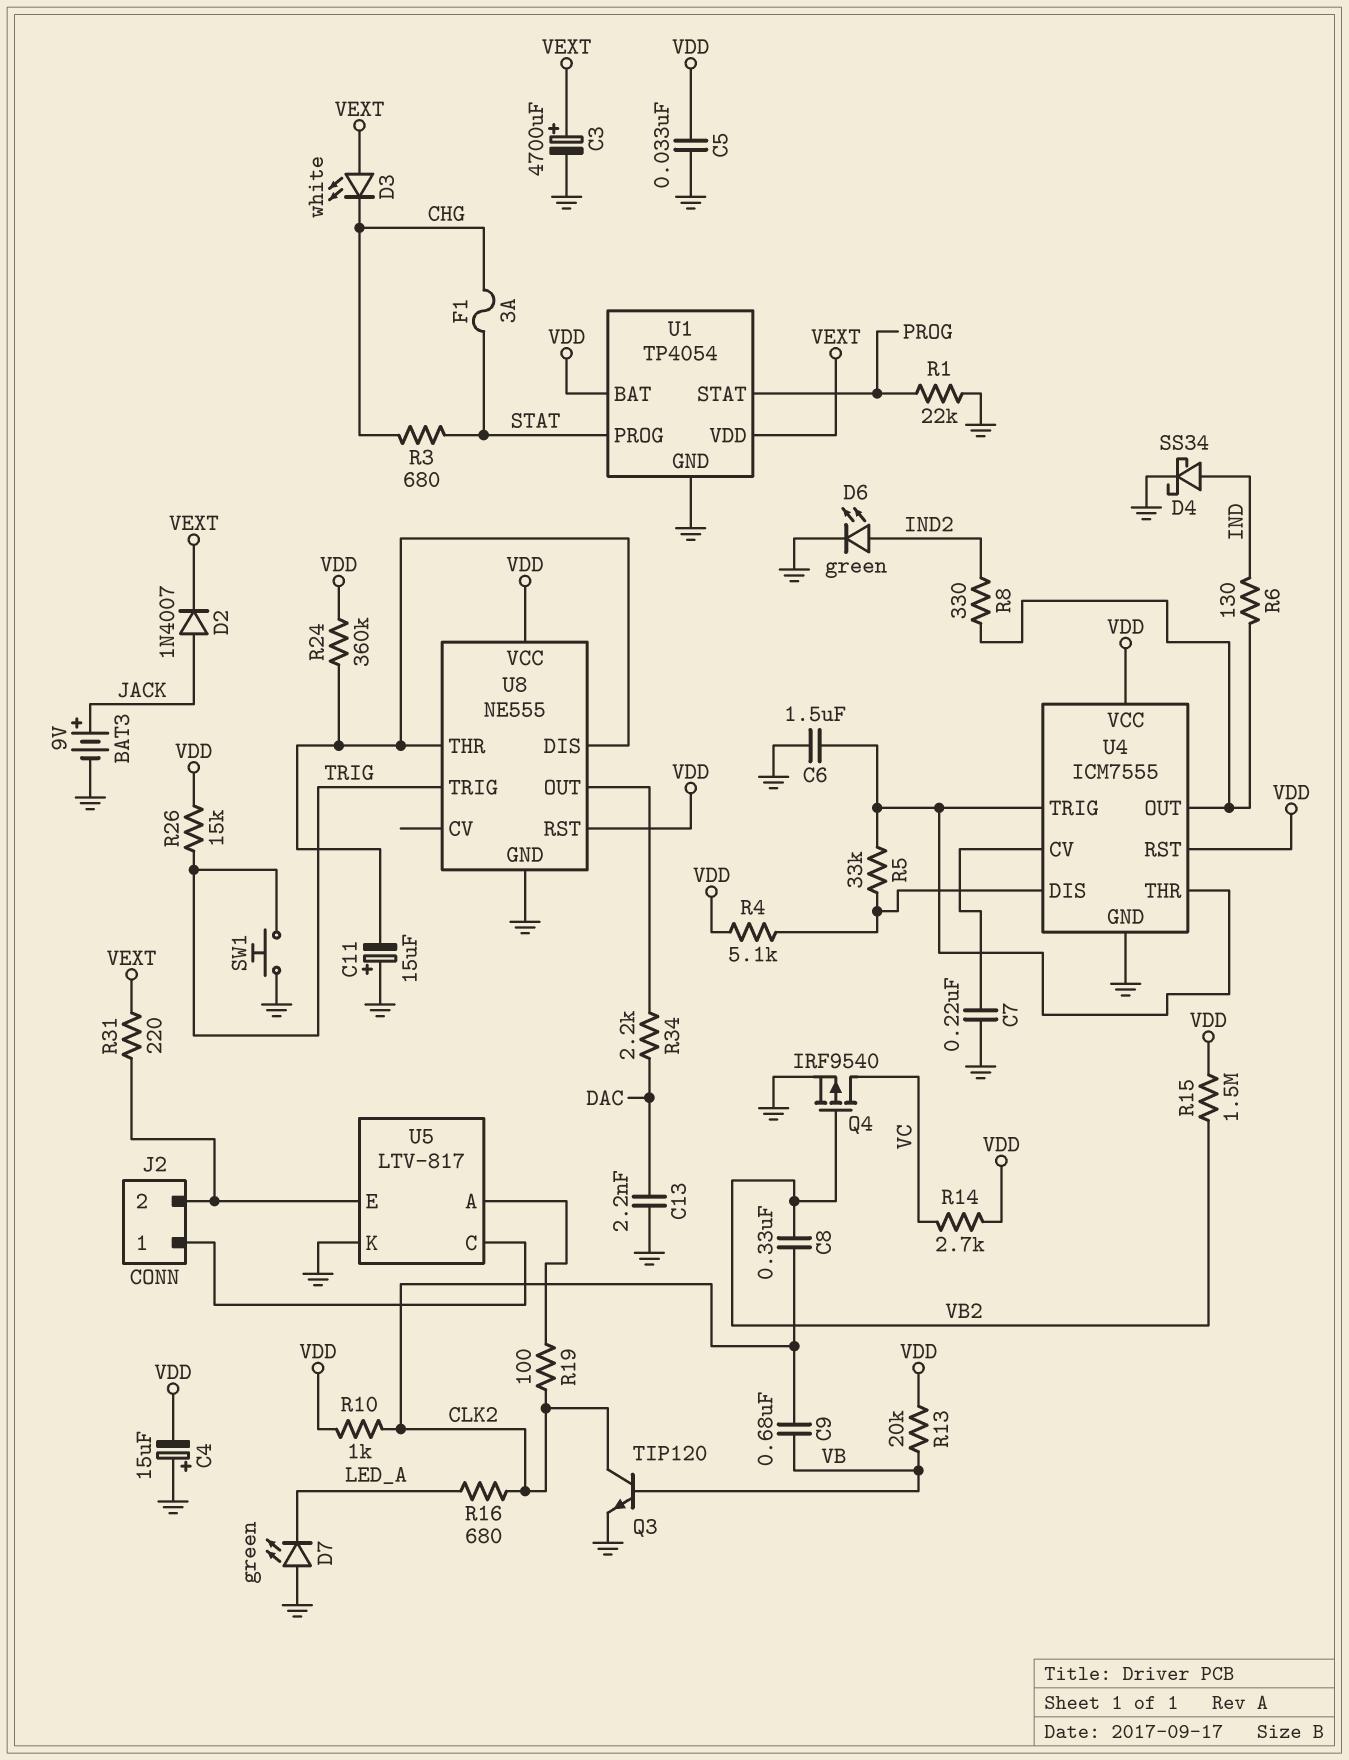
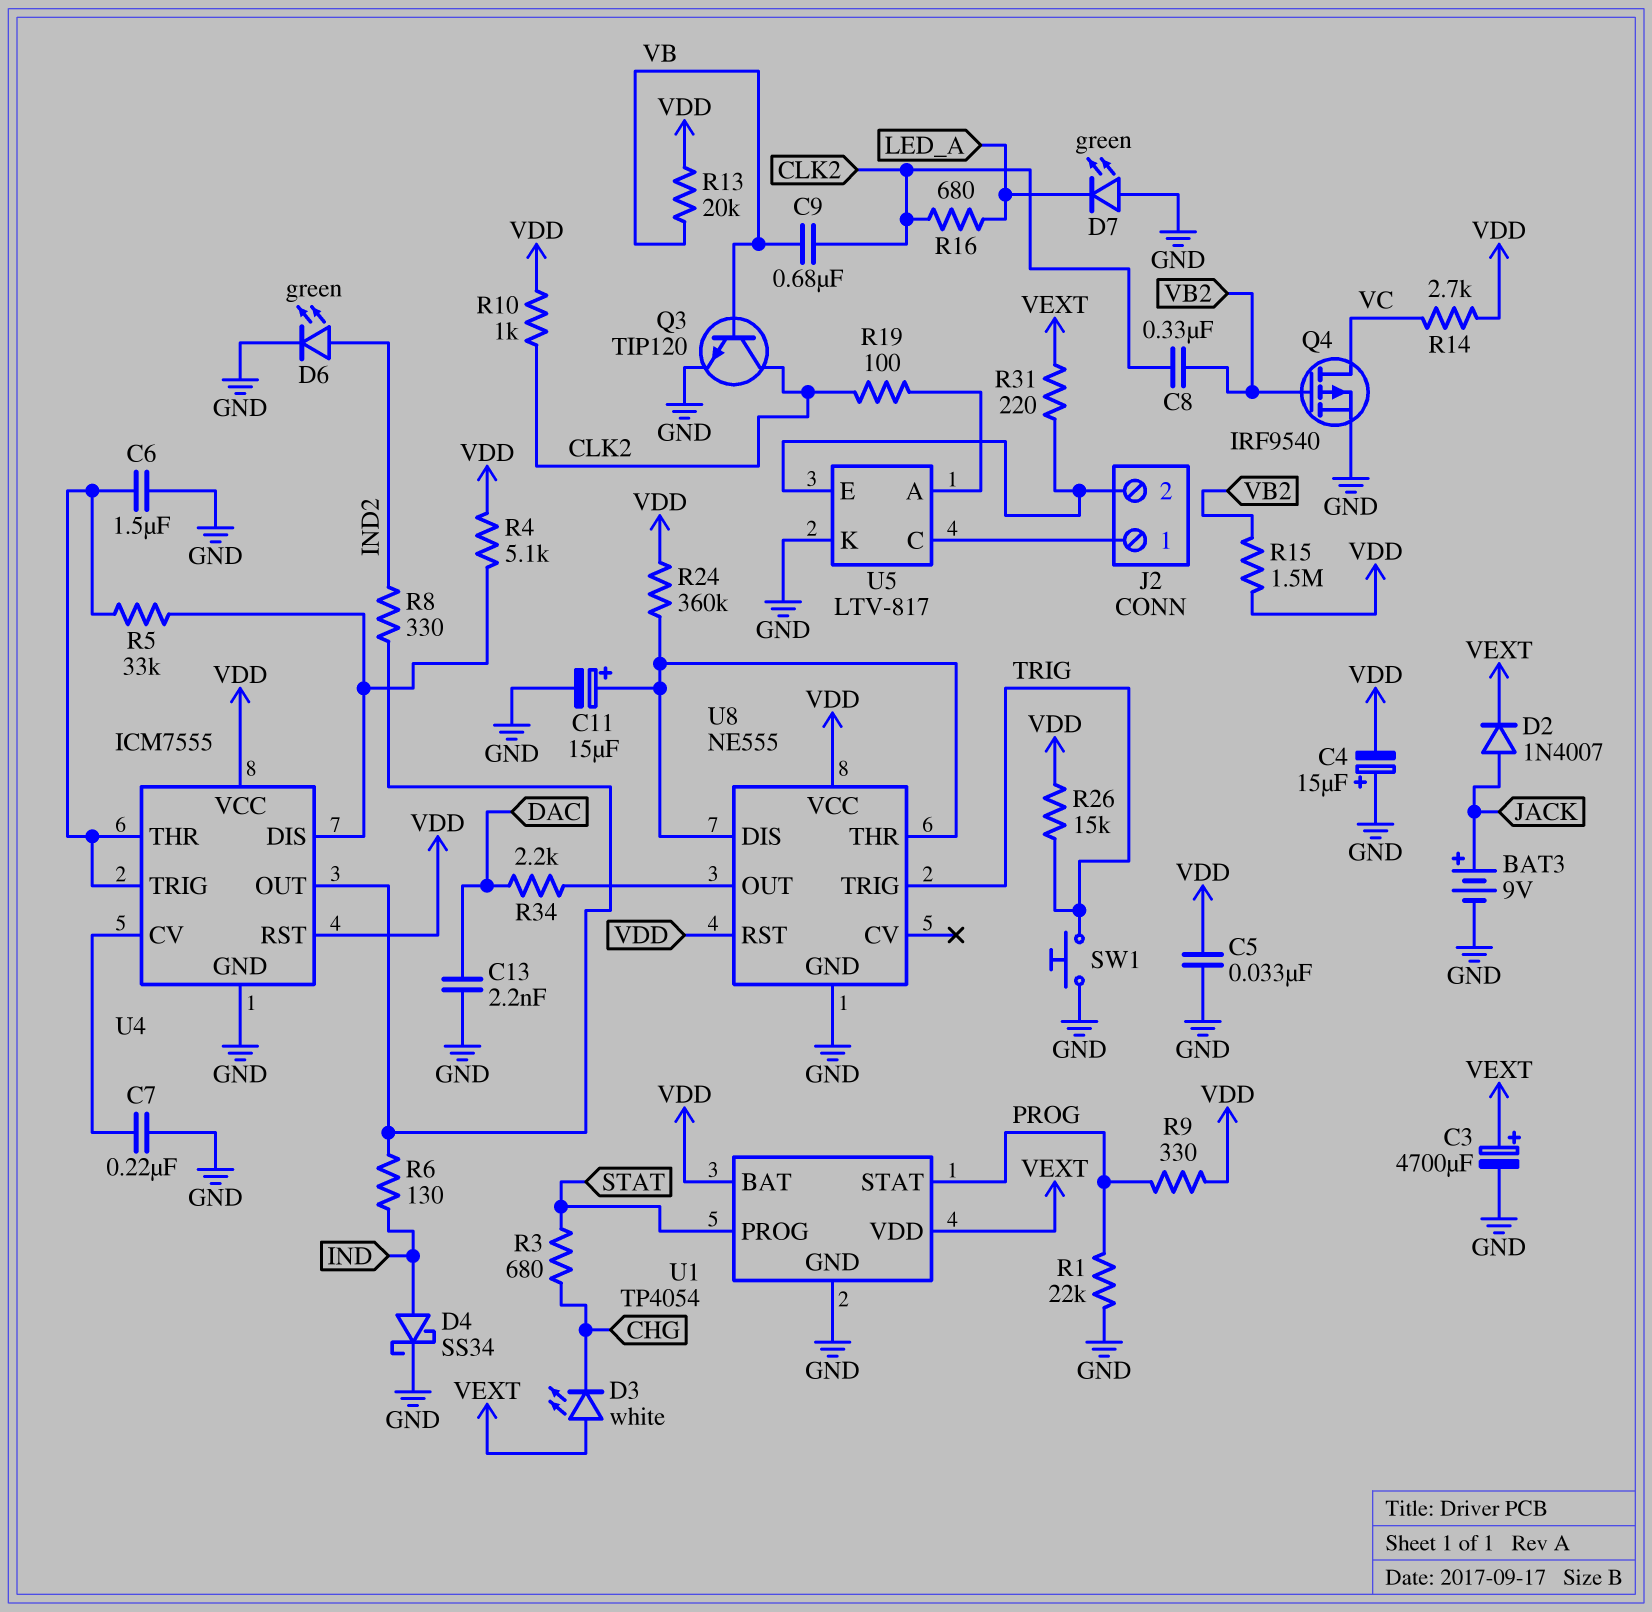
C11: 15uF (plus GND, minus U8/DIS) -> 15uF (plus U8/DIS, minus GND)
F1: 3A (CHG, STAT) -> none
R9: none -> 330 (PROG, VDD)

